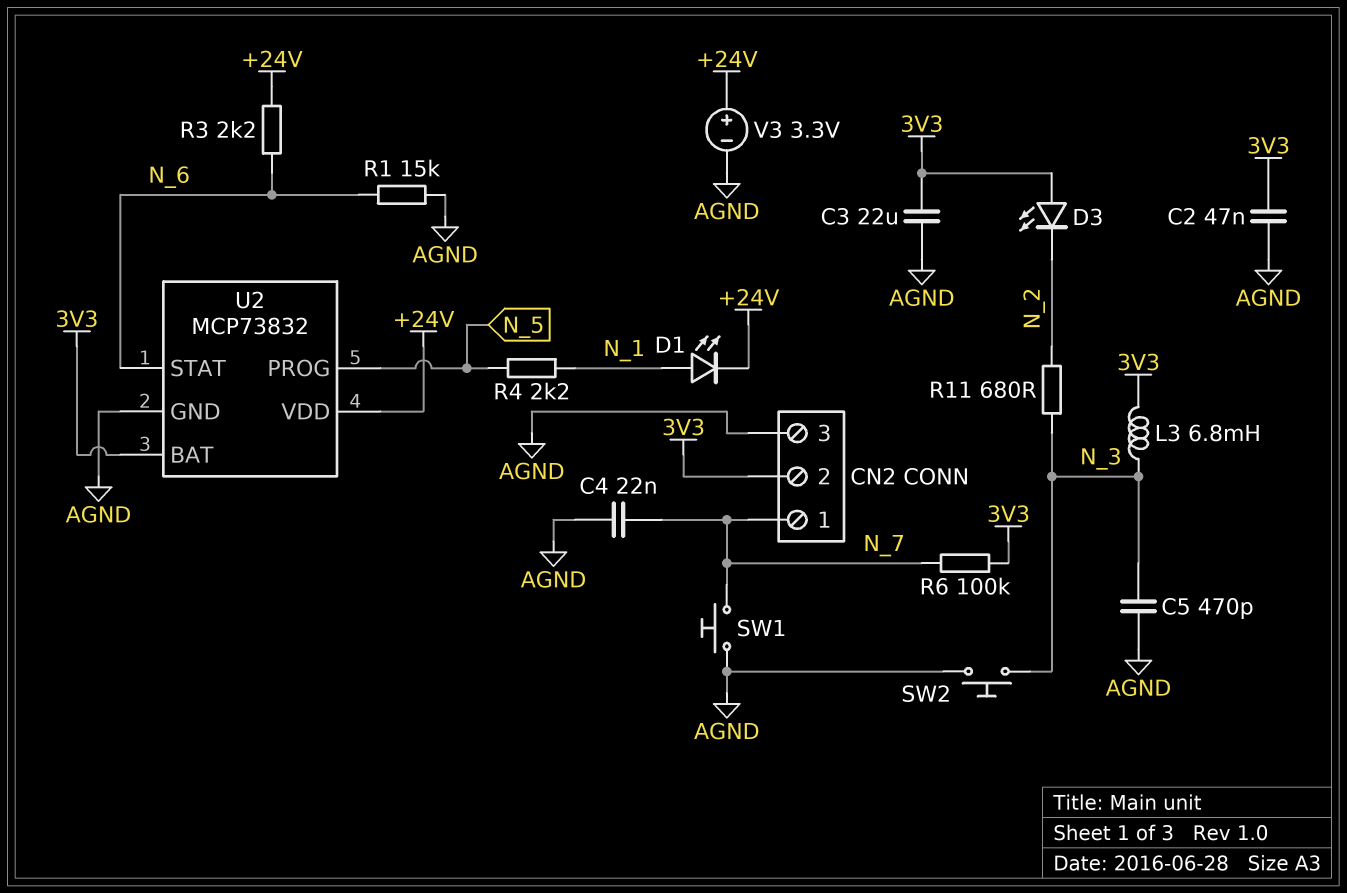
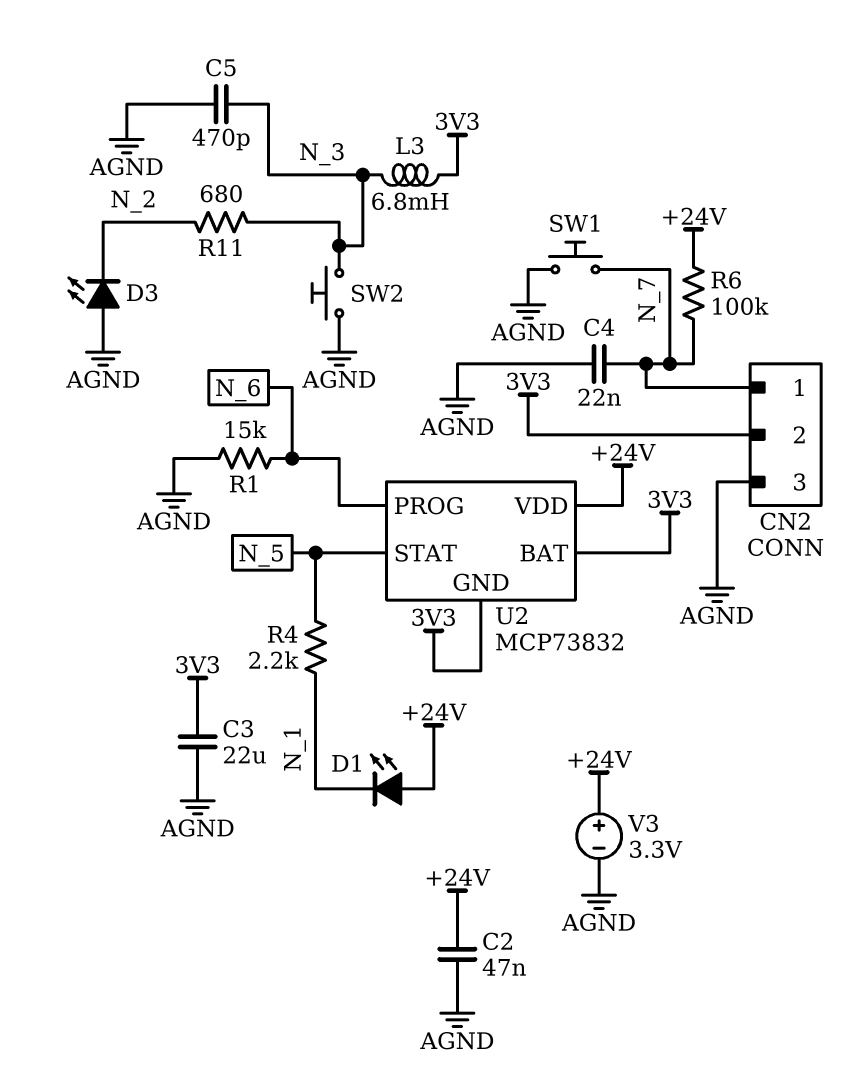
C2: 47nF (3V3, AGND) -> 47nF (+24V, AGND)
D1: LED (A N_1, K +24V) -> LED (A +24V, K N_1)
D3: LED (A 3V3, K N_2) -> LED (A AGND, K N_2)
R3: 2.2k (+24V, N_6) -> none
R6: 100k (3V3, N_7) -> 100k (+24V, N_7)
U2 pin GND: AGND -> 3V3
U2 pin PROG: N_5 -> N_6
U2 pin STAT: N_6 -> N_5

